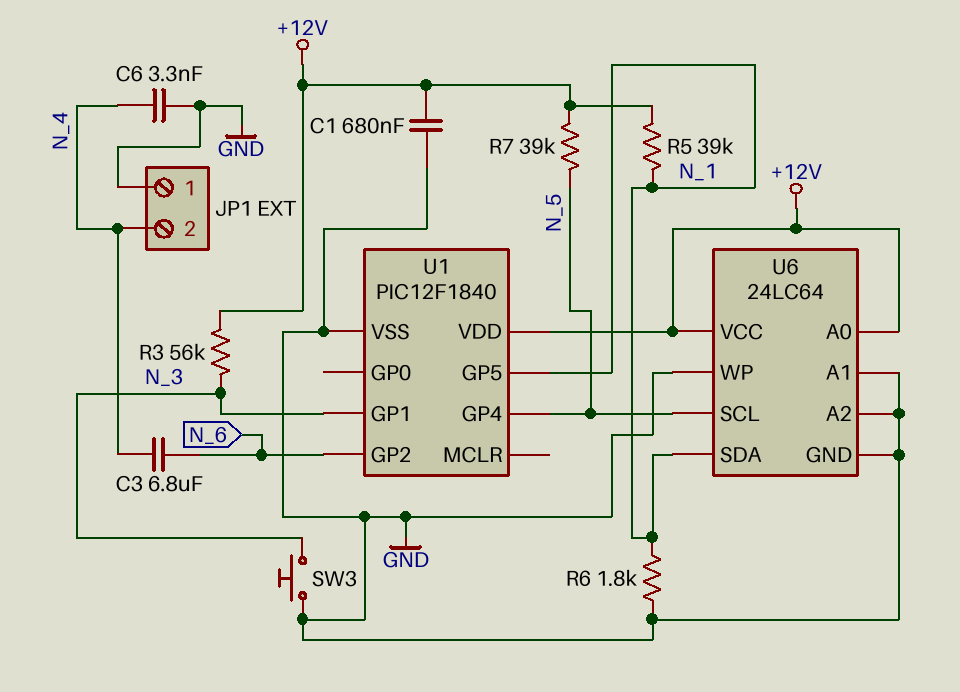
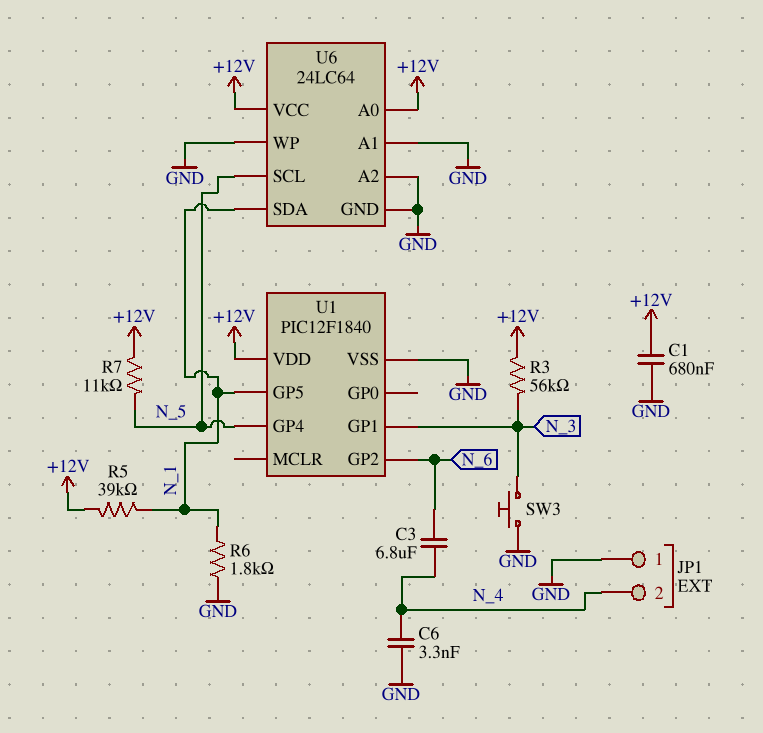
R7: 39k (+12V, N_5) -> 11k (+12V, N_5)

